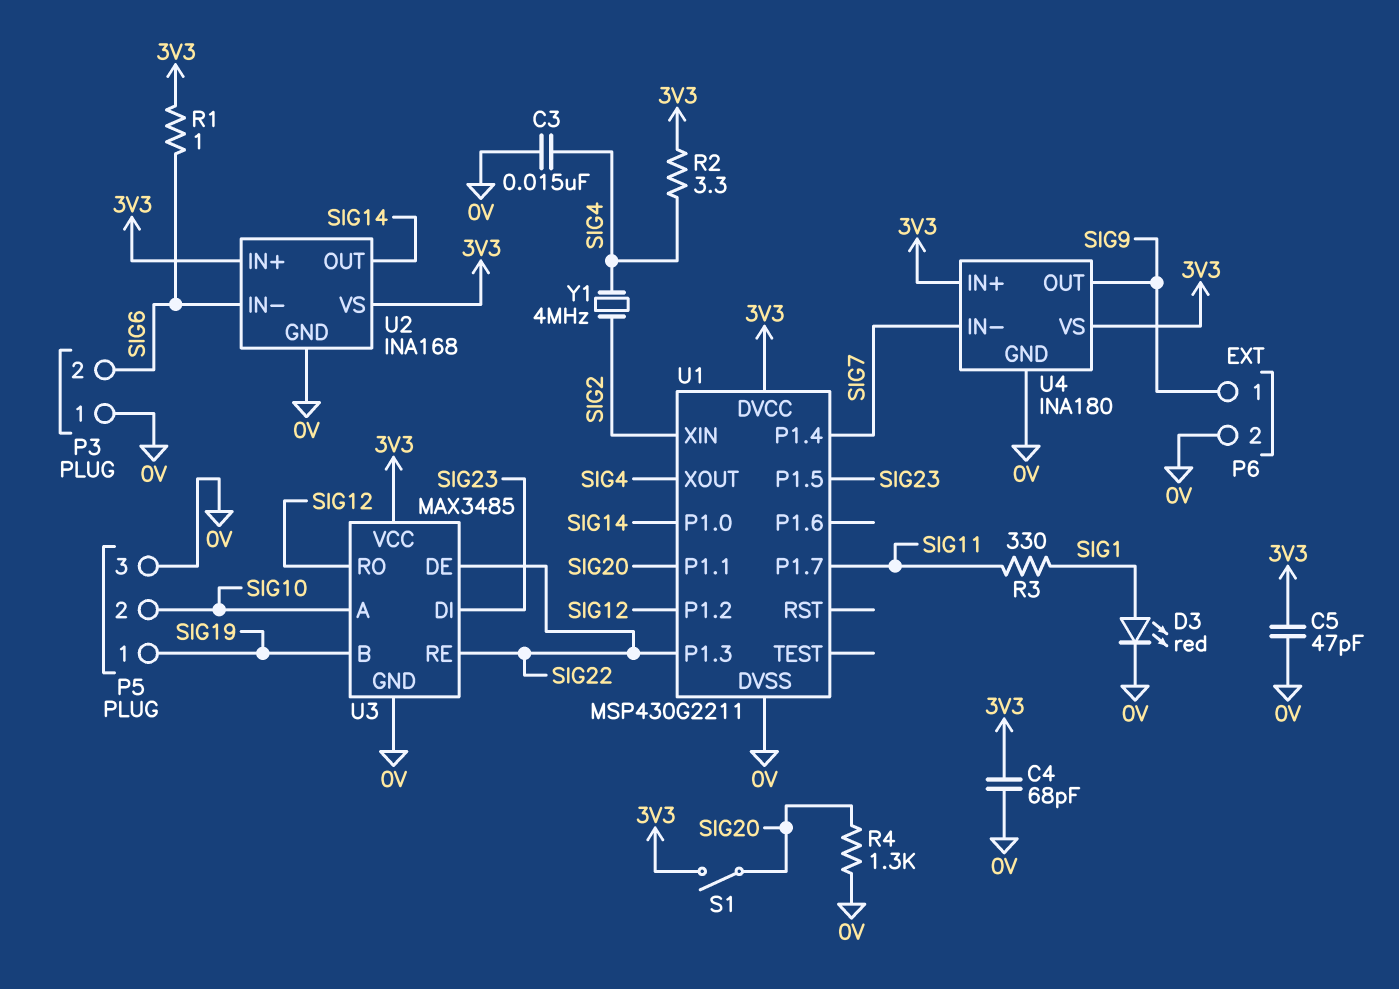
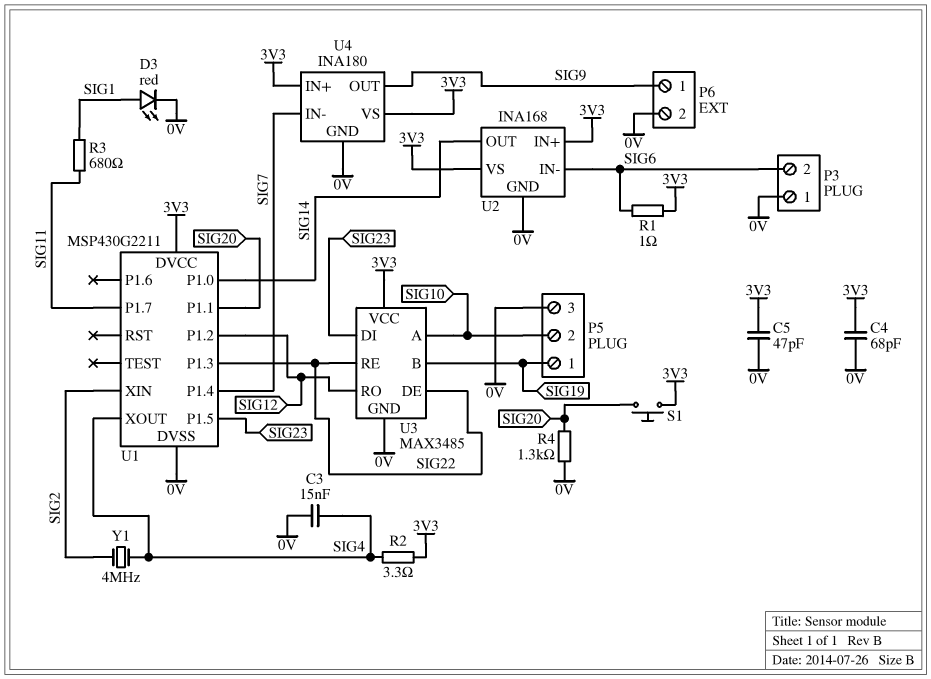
R3: 330 (SIG1, SIG11) -> 680 (SIG1, SIG11)
S1: switch (3V3, SIG20) -> button (3V3, SIG20)

